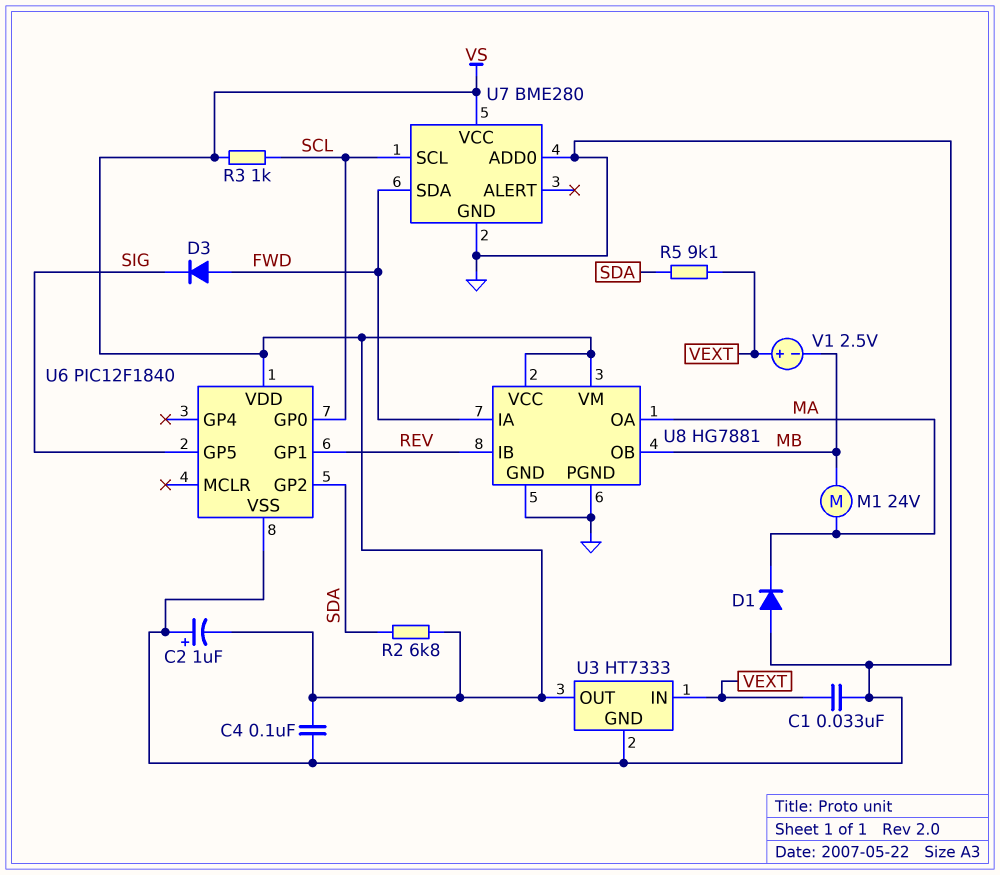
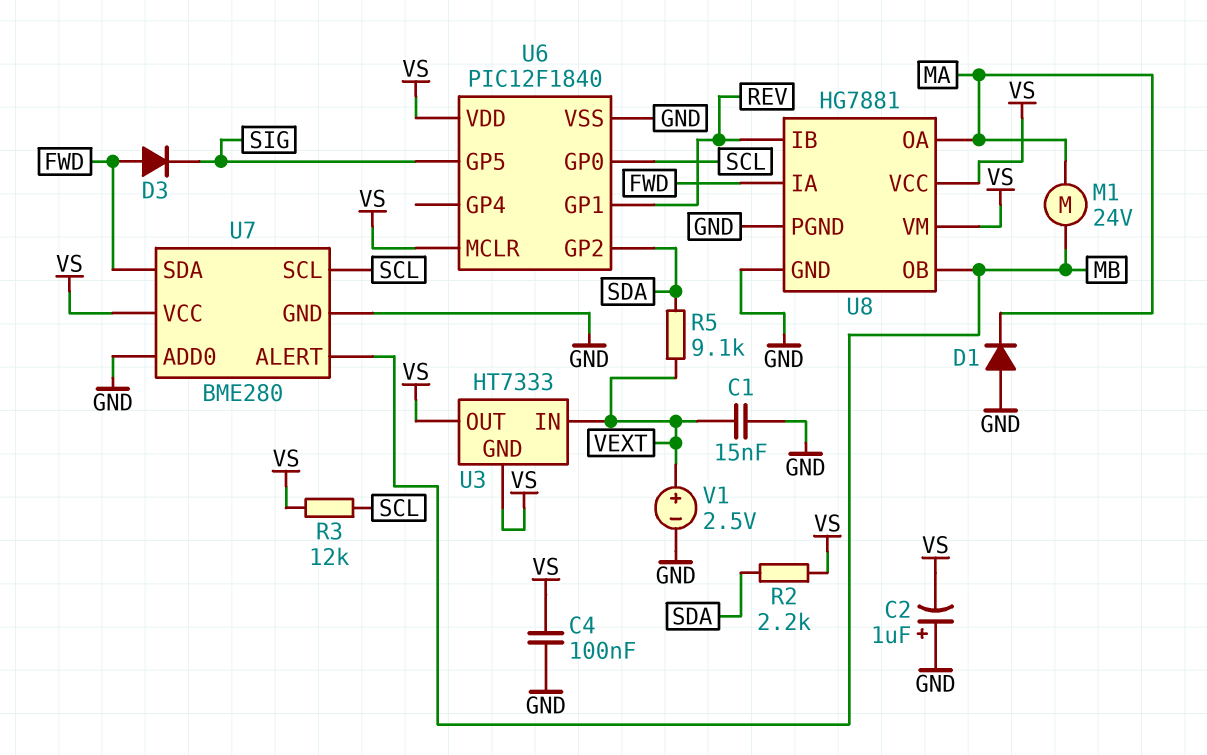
C1: 33nF (GND, VEXT) -> 15nF (GND, VEXT)
R2: 6.8k (SDA, VS) -> 2.2k (SDA, VS)
R3: 1k (SCL, VS) -> 12k (SCL, VS)
U3 pin GND: GND -> VS
U6 pin MCLR: none -> VS
U7 pin ALERT: none -> MB
V1: 2.5V (plus VEXT, minus MB) -> 2.5V (plus VEXT, minus GND)

